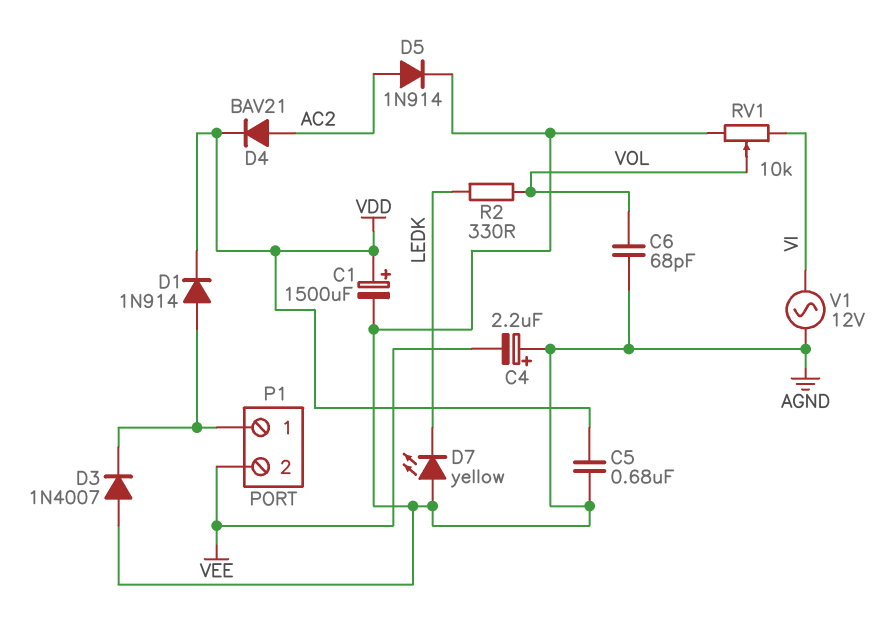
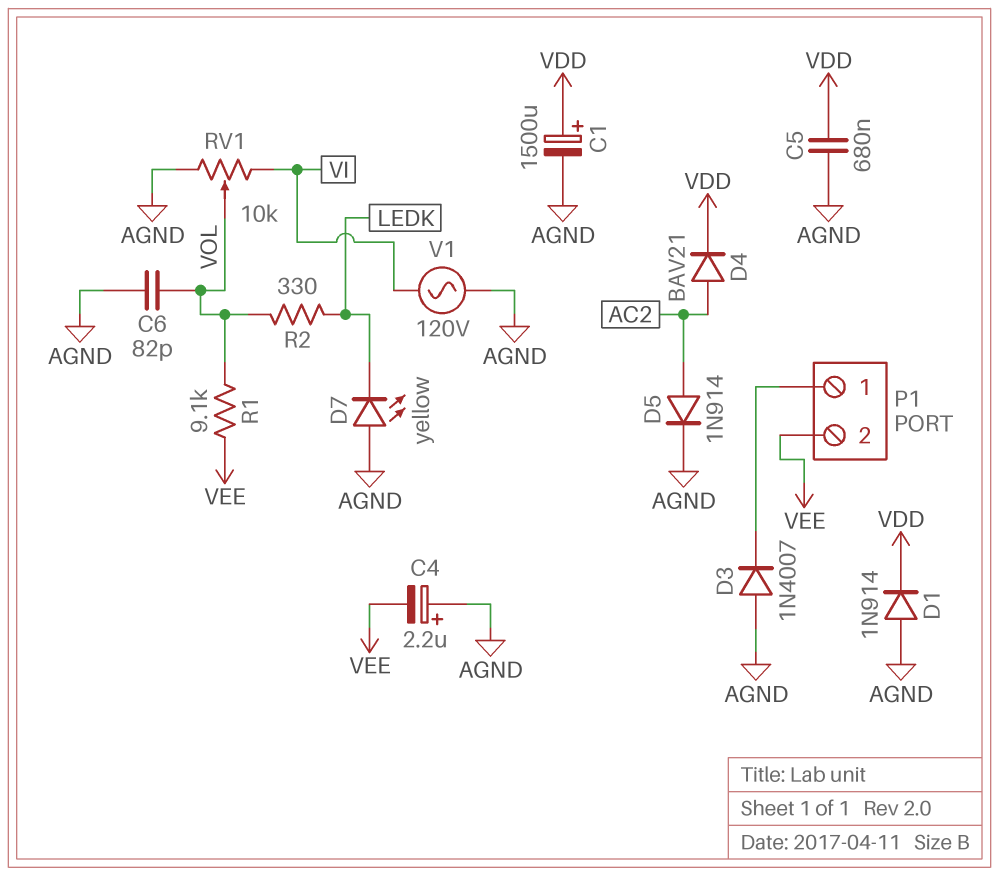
C6: 68pF (AGND, VOL) -> 82pF (AGND, VOL)
D1: diode 1N914 (A P1/1, K VDD) -> diode 1N914 (A AGND, K VDD)
R1: none -> 9.1k (VEE, VOL)
V1: AC 12V (AGND, VI) -> AC 120V (AGND, VI)

